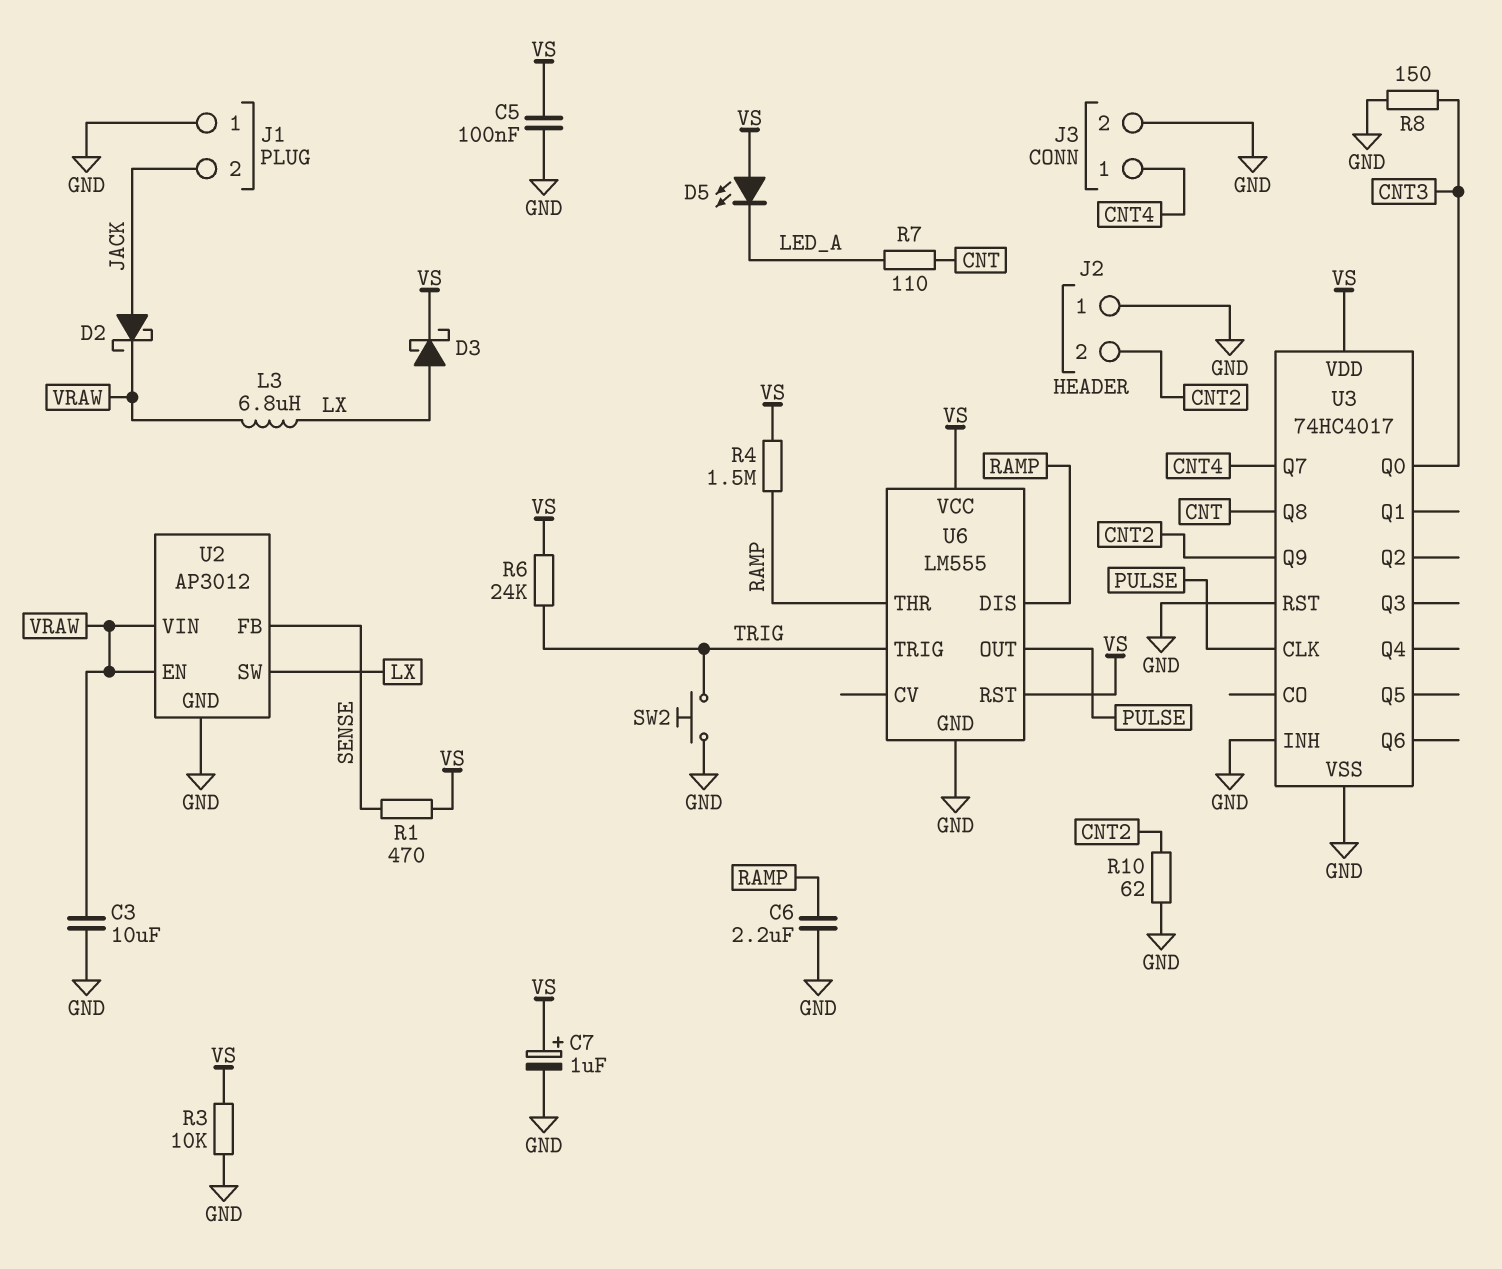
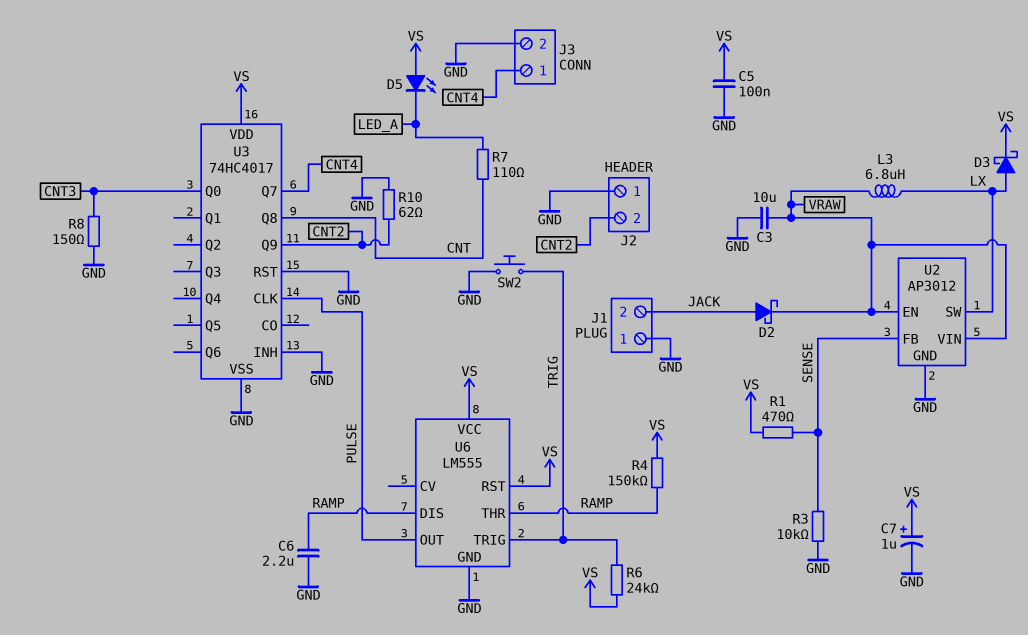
R3: 10k (GND, VS) -> 10k (GND, SENSE)
R4: 1.5M (RAMP, VS) -> 150k (RAMP, VS)

